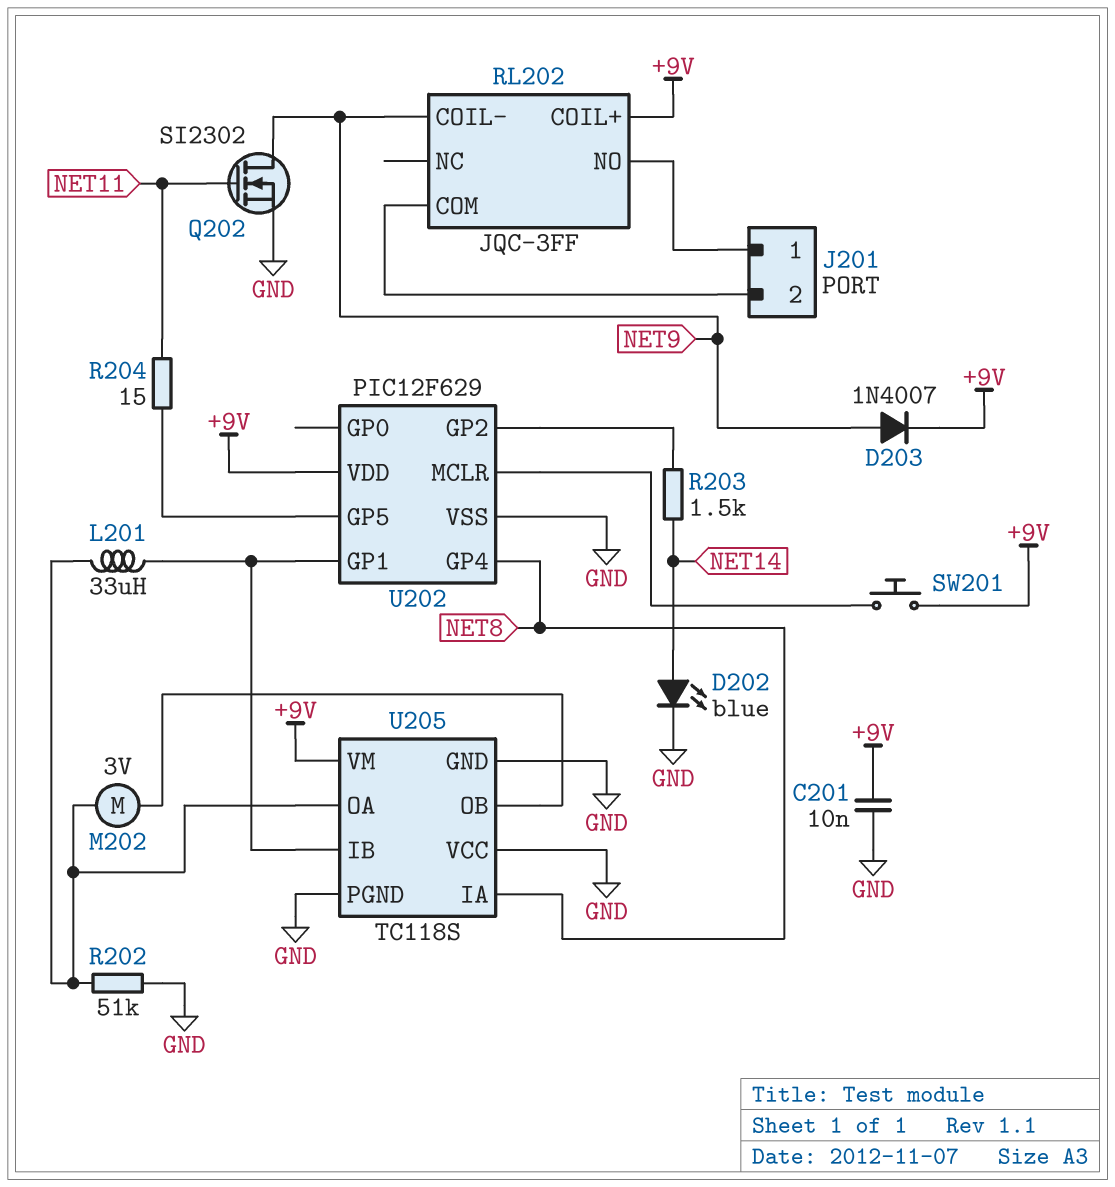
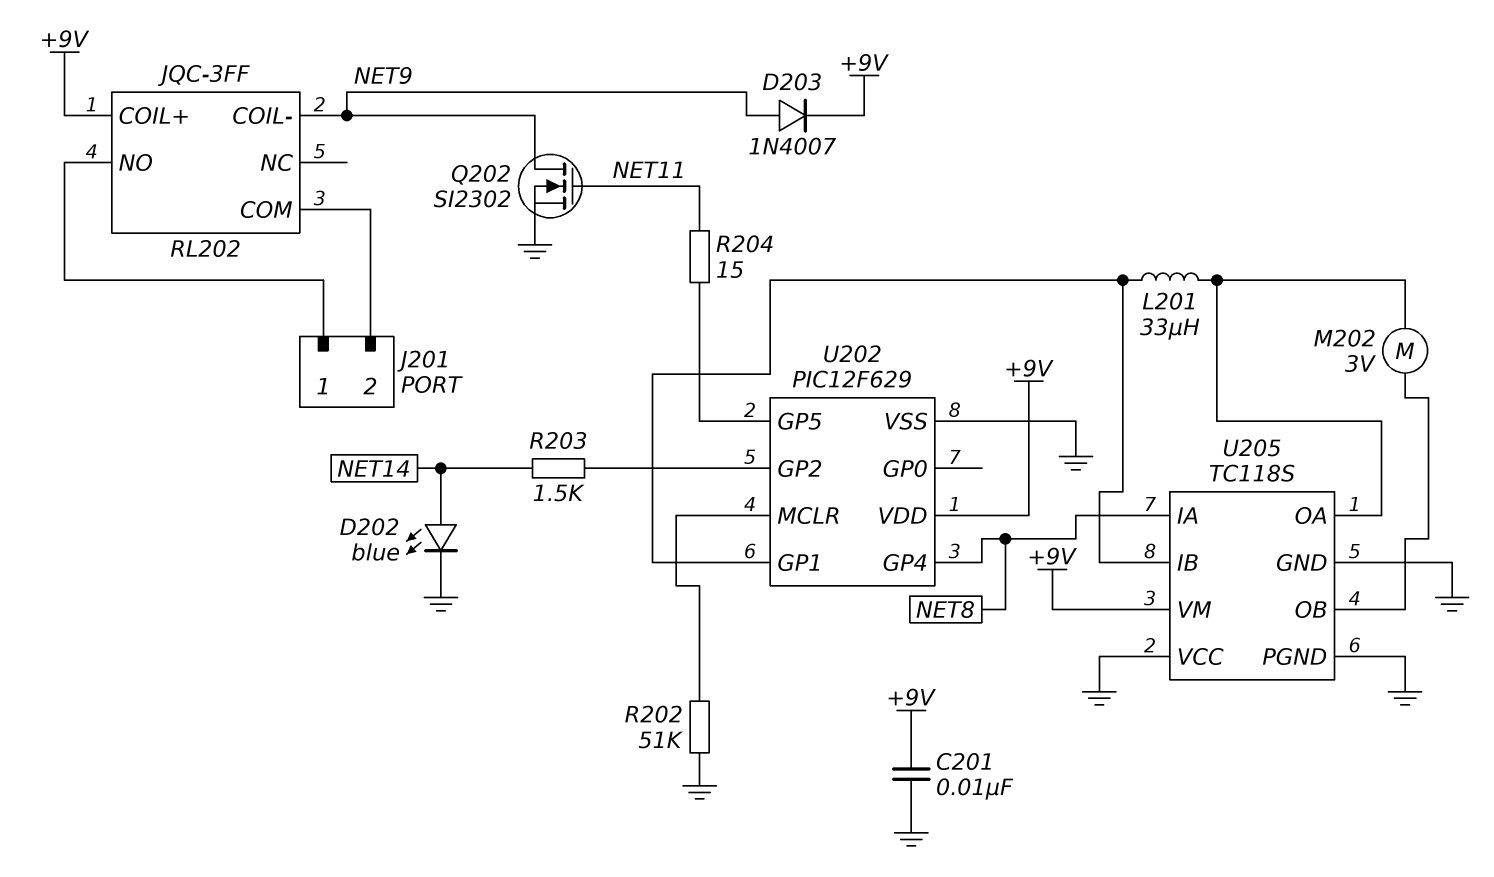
R202: 51k (GND, U205/OA) -> 51k (GND, U202/MCLR)
SW201: button (+9V, U202/MCLR) -> none

